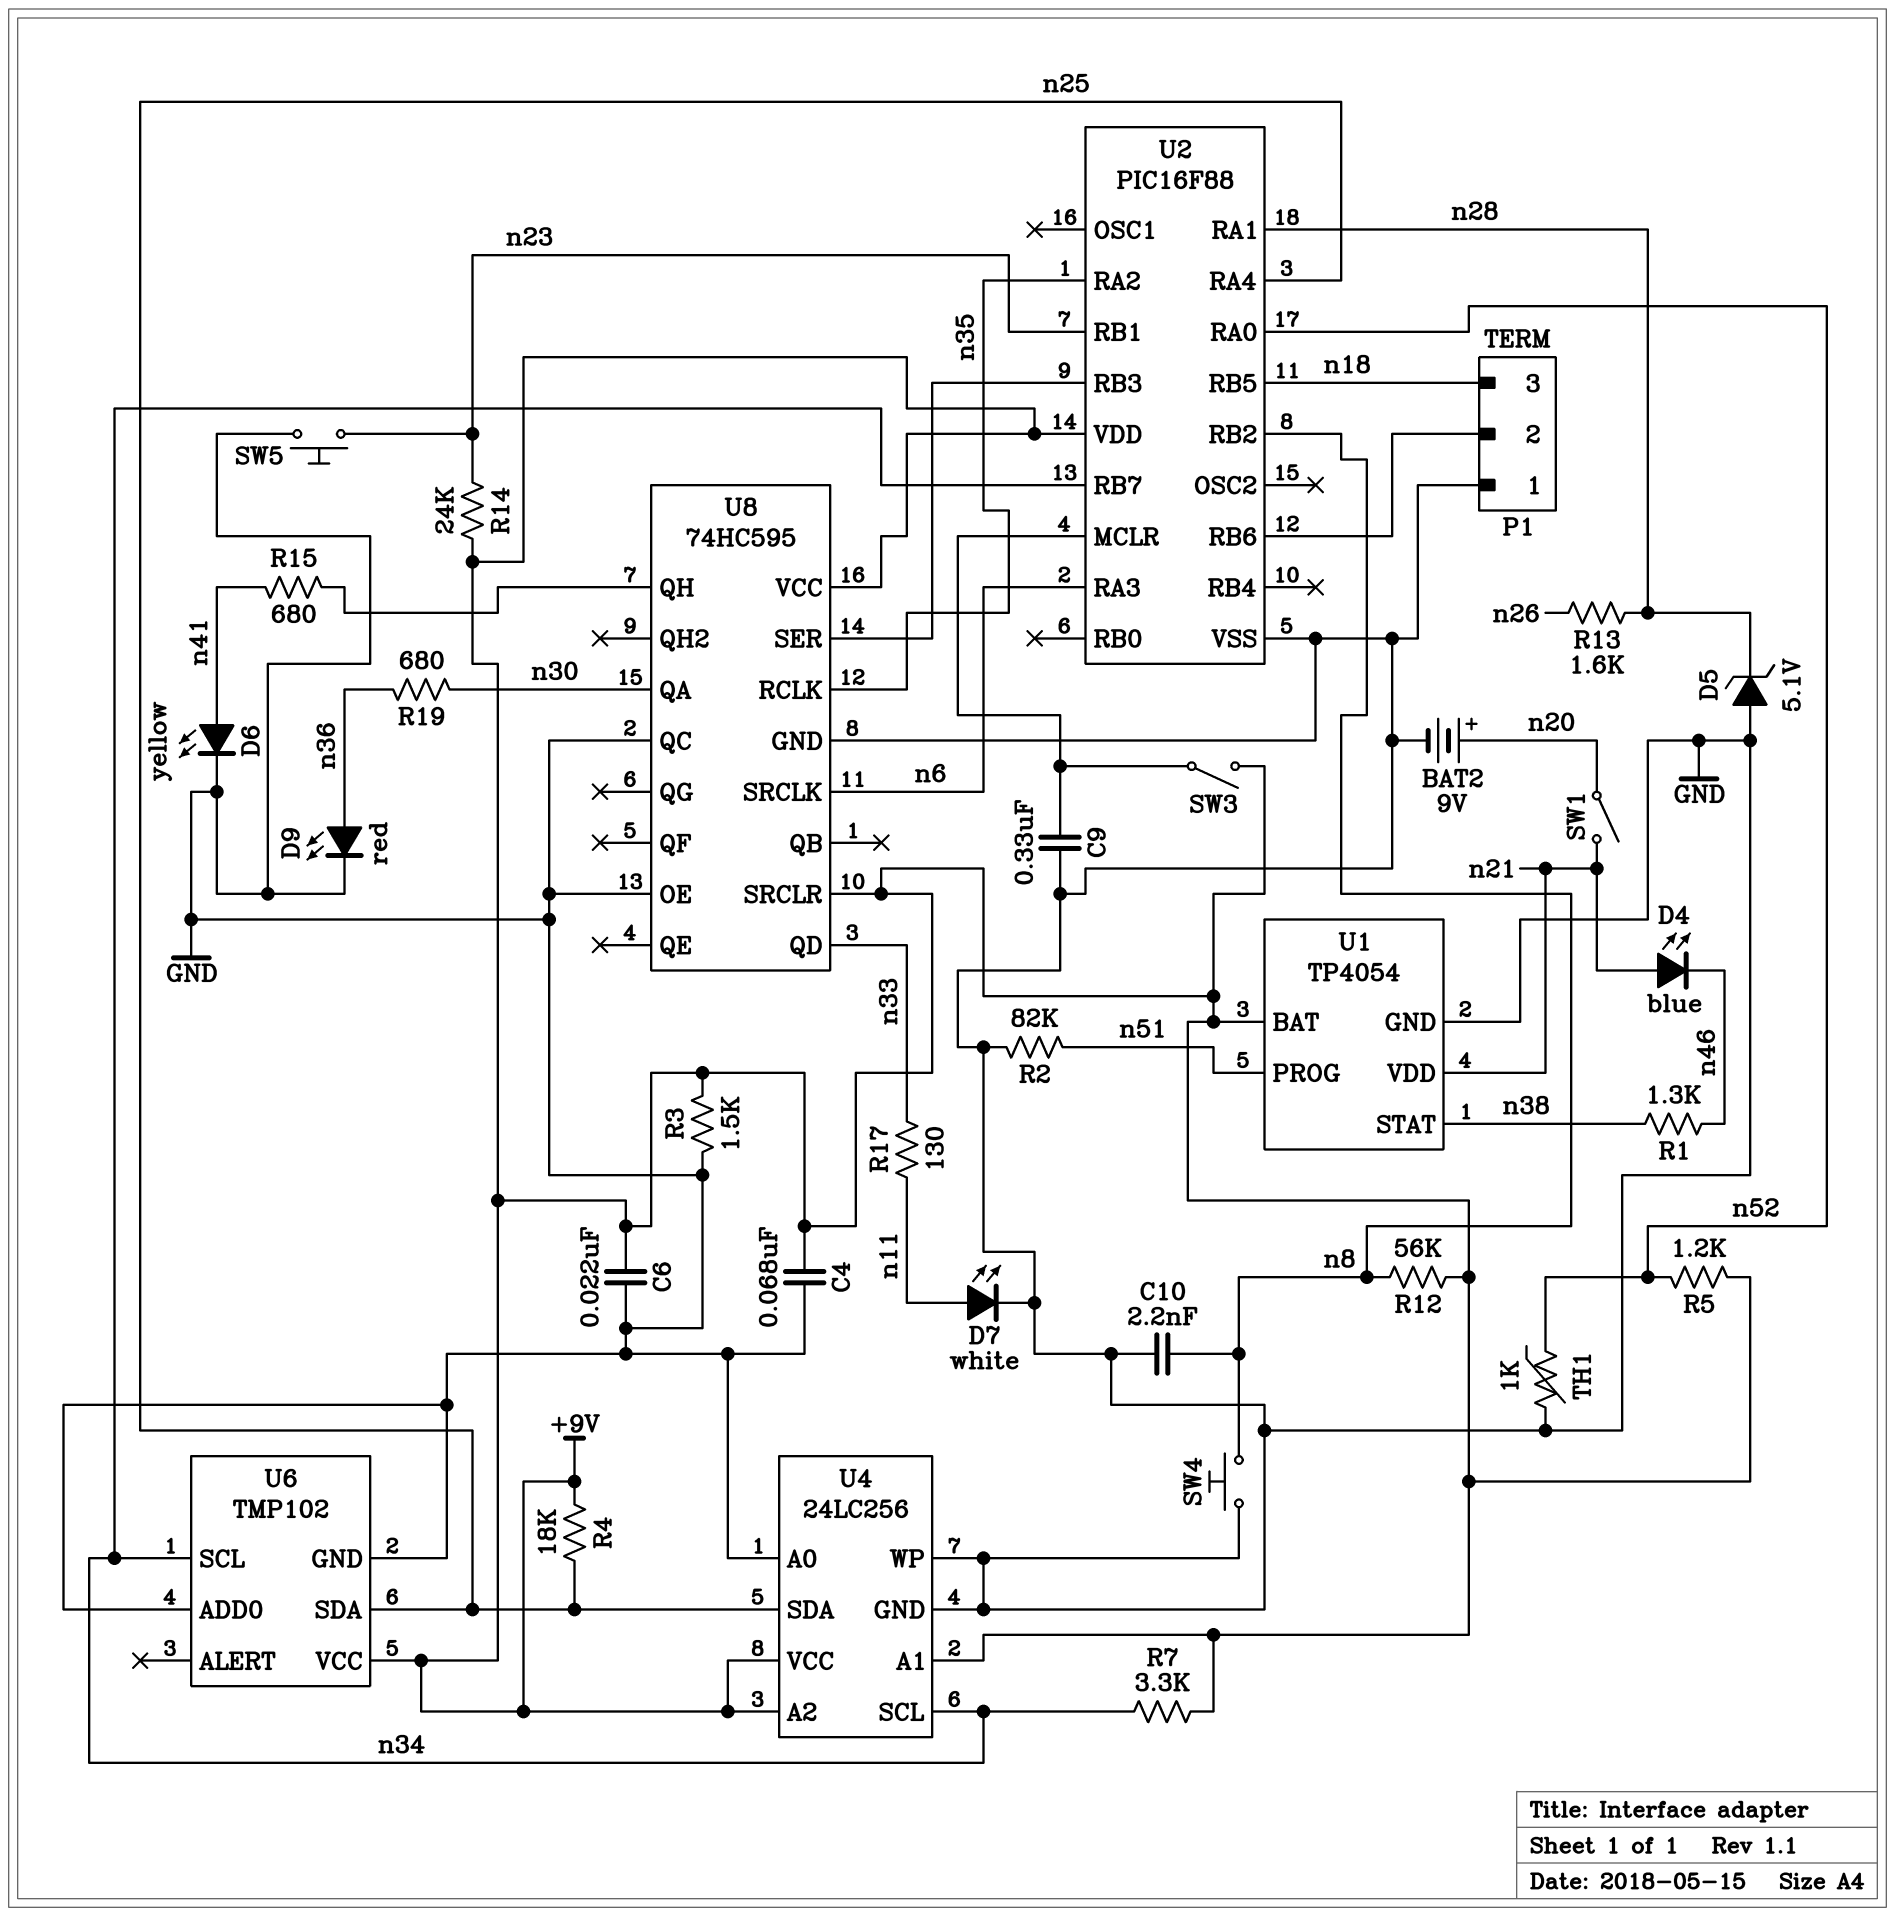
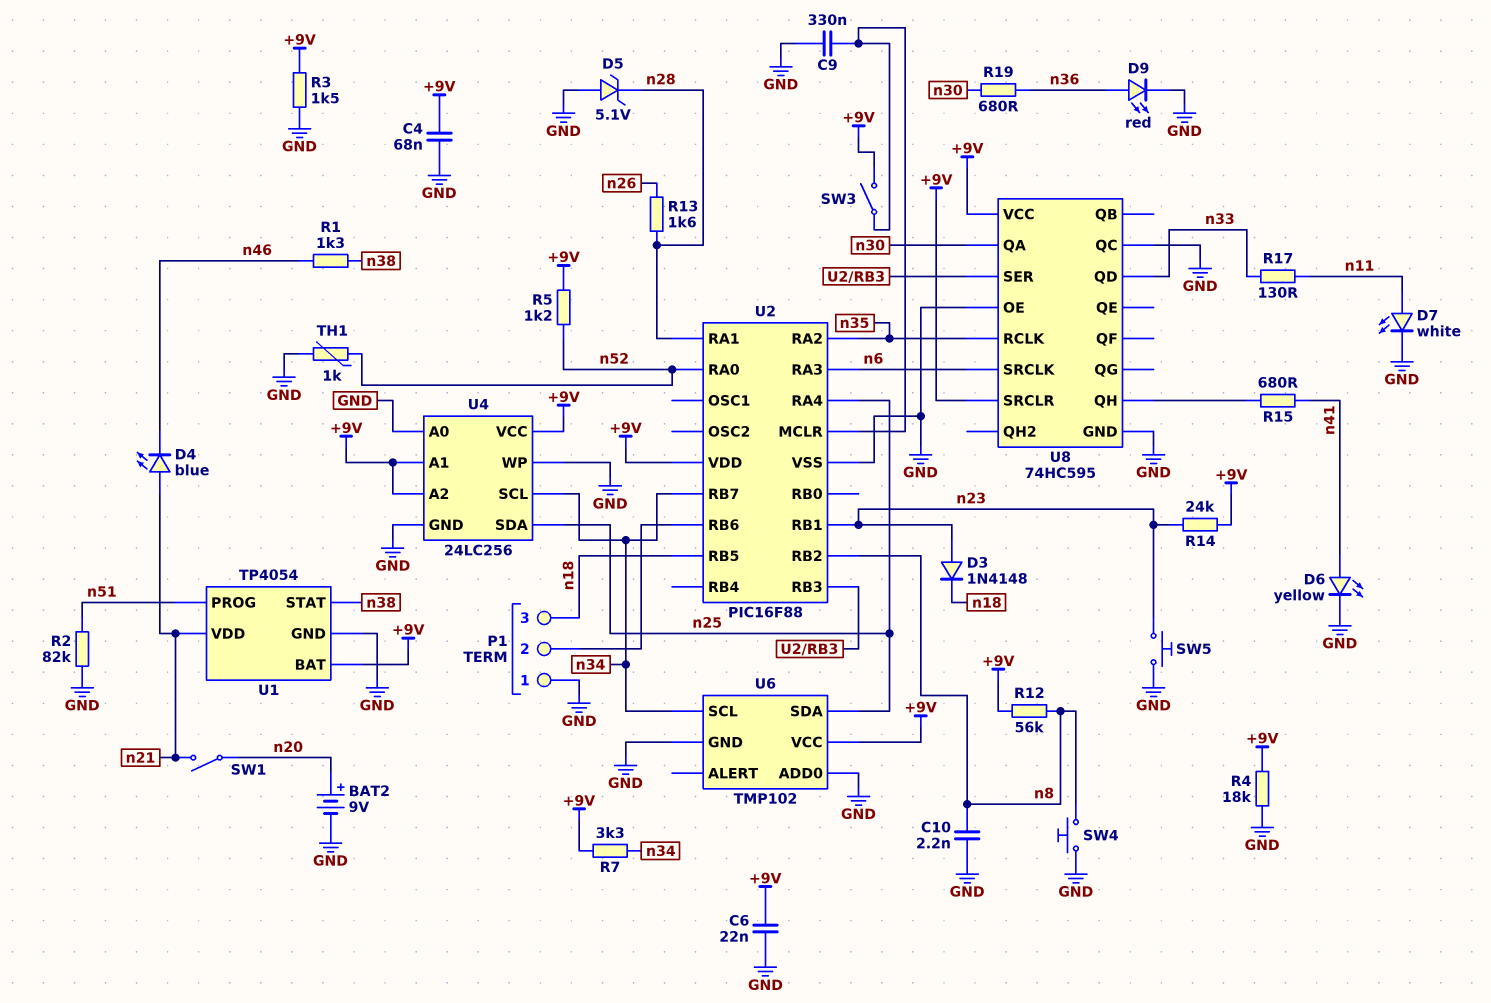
D3: none -> diode 1N4148 (A n23, K n18)
R4: 18k (+9V, n25) -> 18k (+9V, GND)

